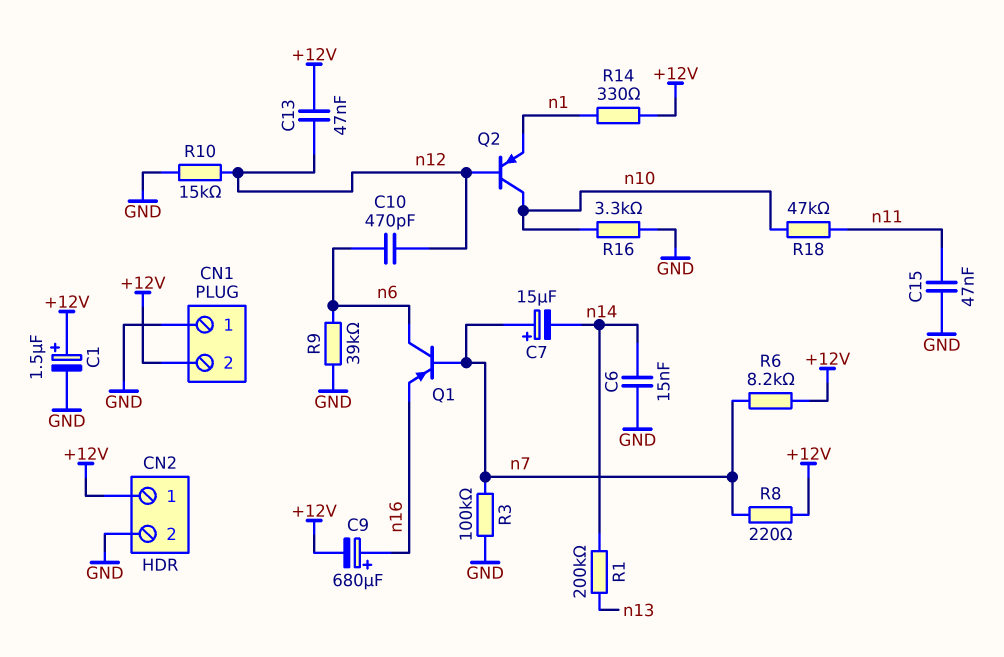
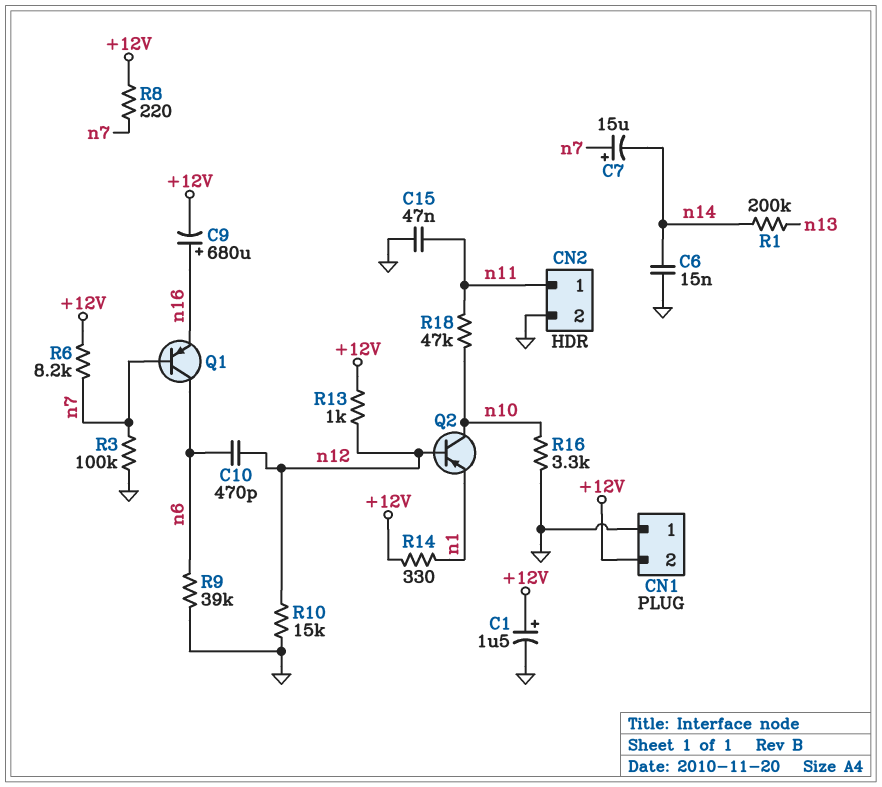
C13: 47nF (+12V, n12) -> none
CN2 pin 1: +12V -> n11
R13: none -> 1k (+12V, n12)

